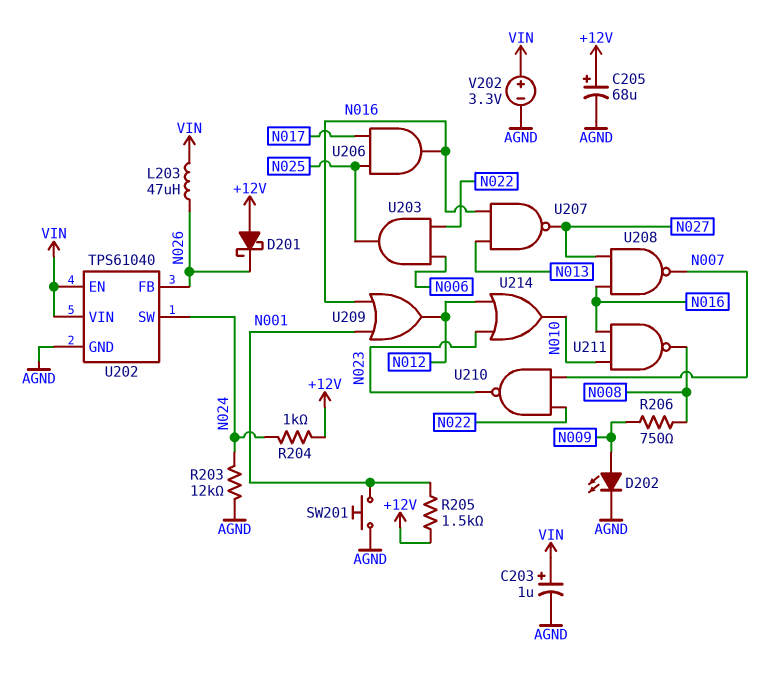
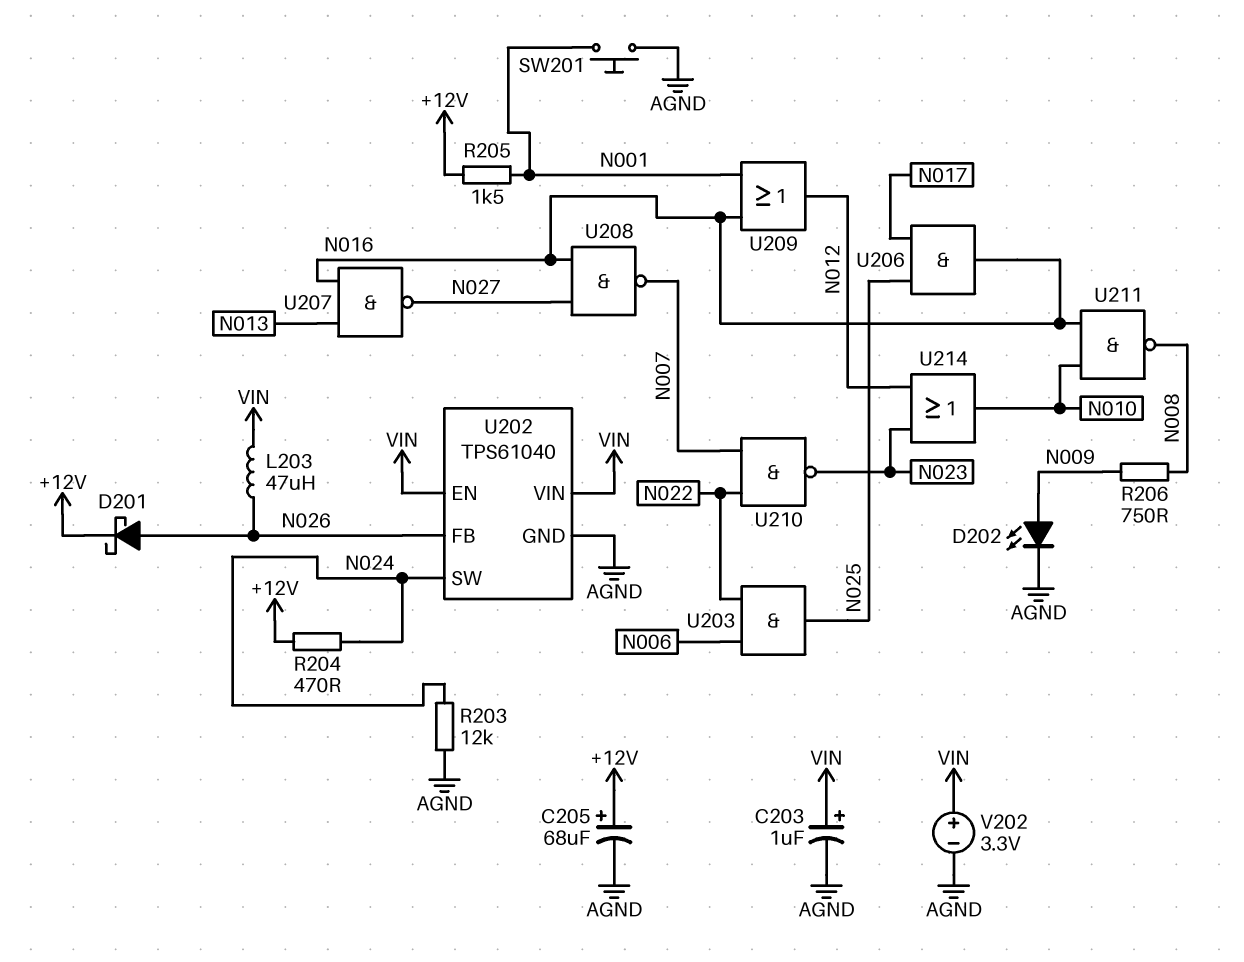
D201: schottky (A +12V, K N026) -> schottky (A N026, K +12V)
R204: 1k (+12V, N024) -> 470 (+12V, N024)

